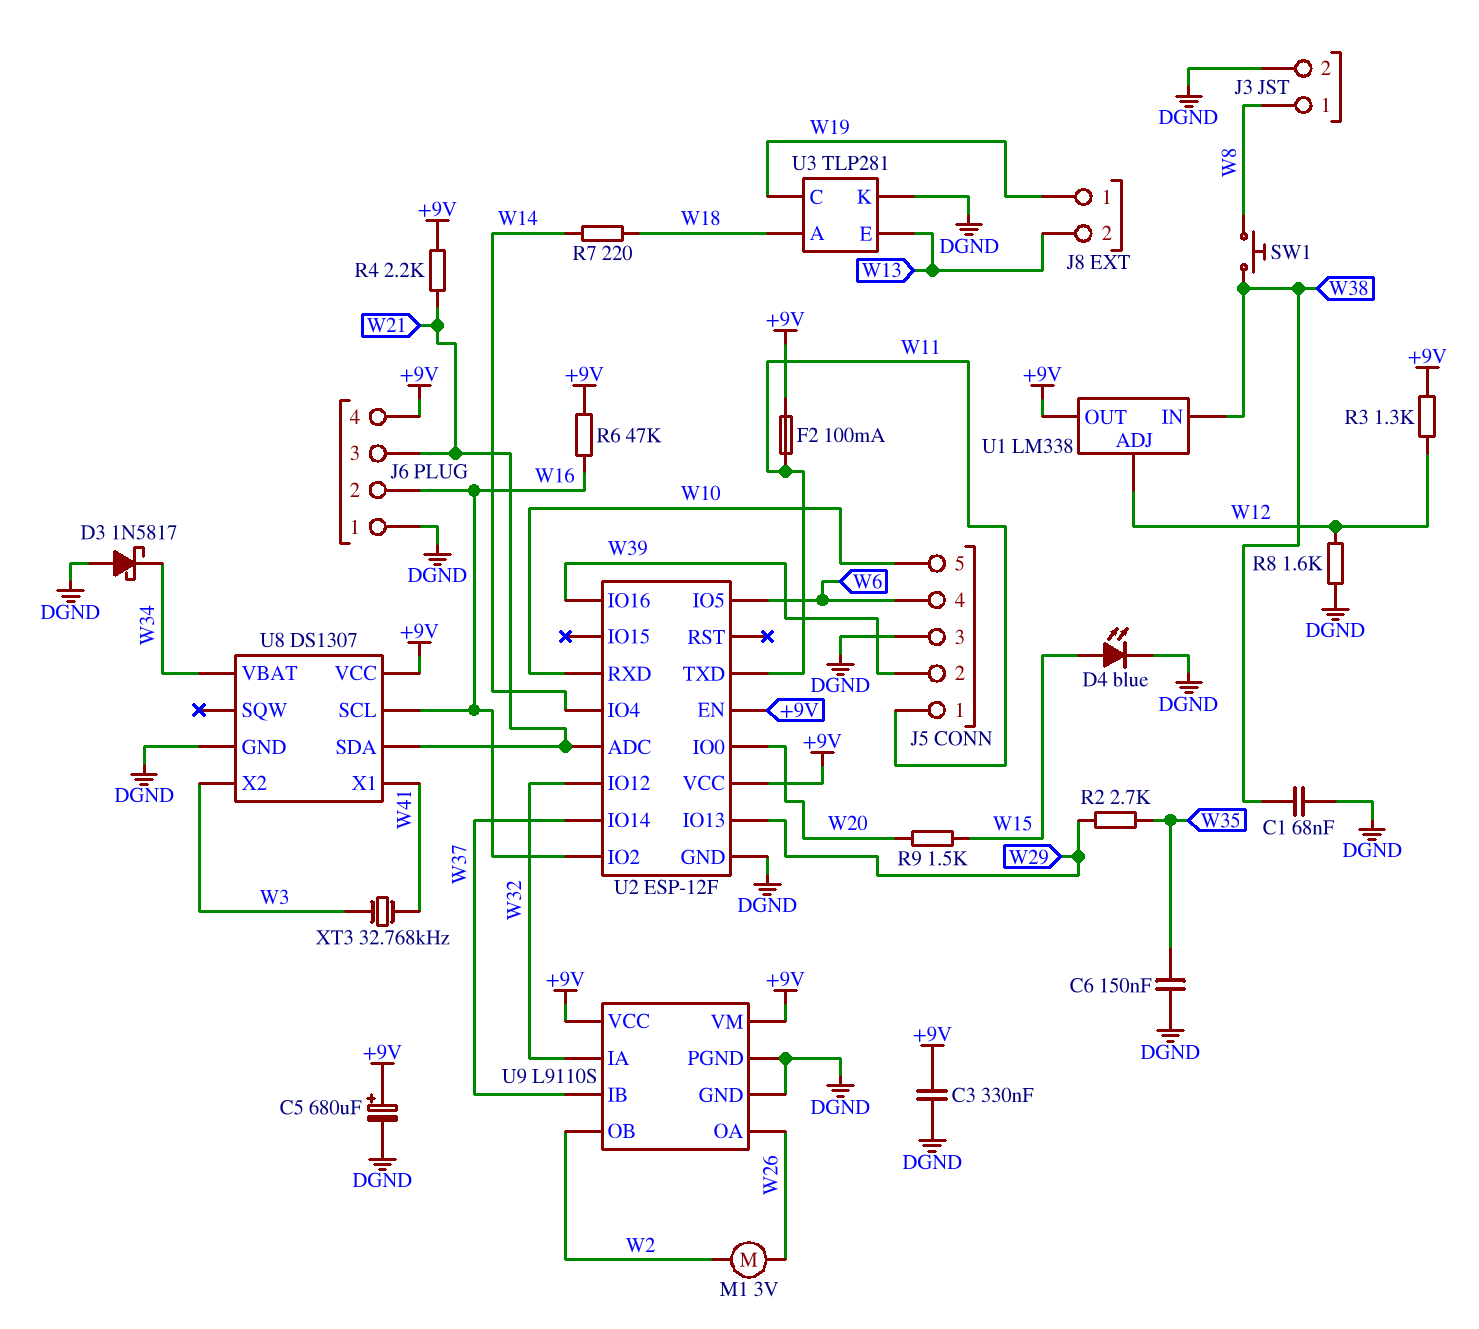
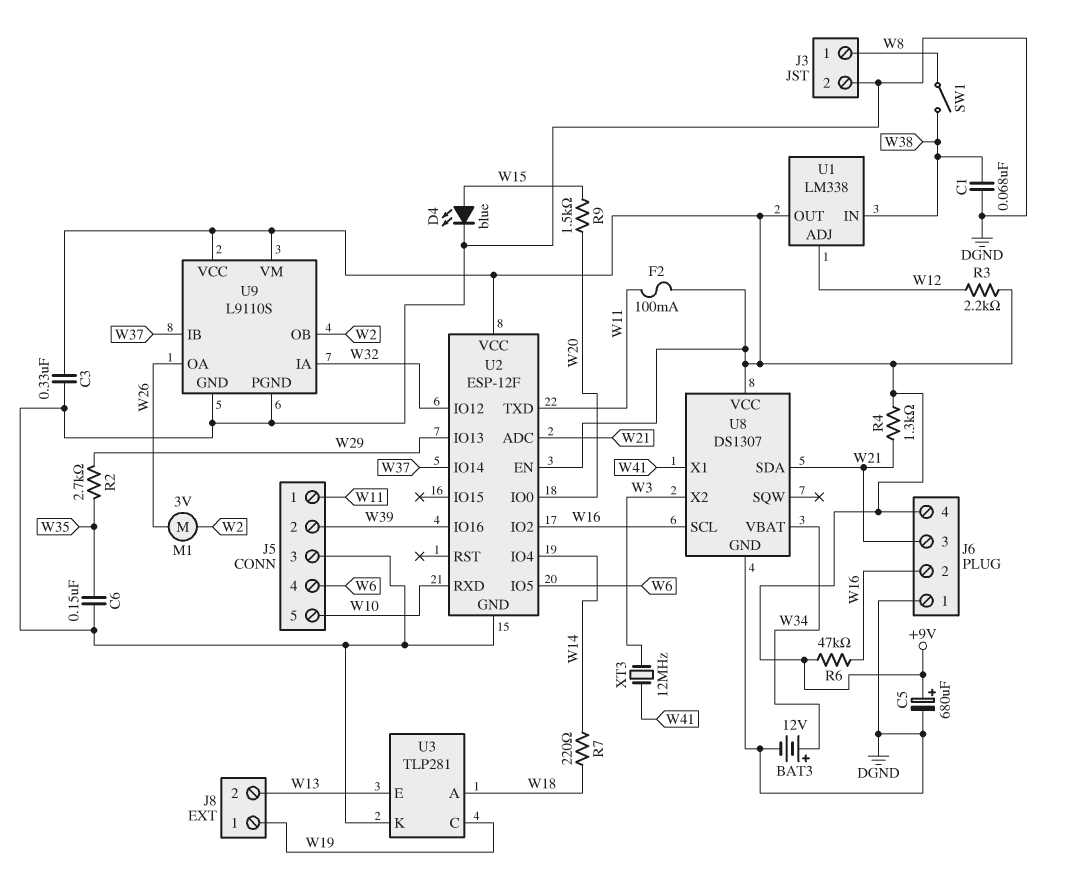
BAT3: none -> 12V (plus W34, minus DGND)
D3: schottky 1N5817 (A DGND, K W34) -> none
R3: 1.3k (+9V, W12) -> 2.2k (+9V, W12)
R4: 2.2k (+9V, W21) -> 1.3k (+9V, W21)
R8: 1.6k (DGND, W12) -> none
SW1: button (W8, W38) -> switch (W8, W38)
XT3: 32.768kHz (W3, W41) -> 12MHz (W3, W41)

